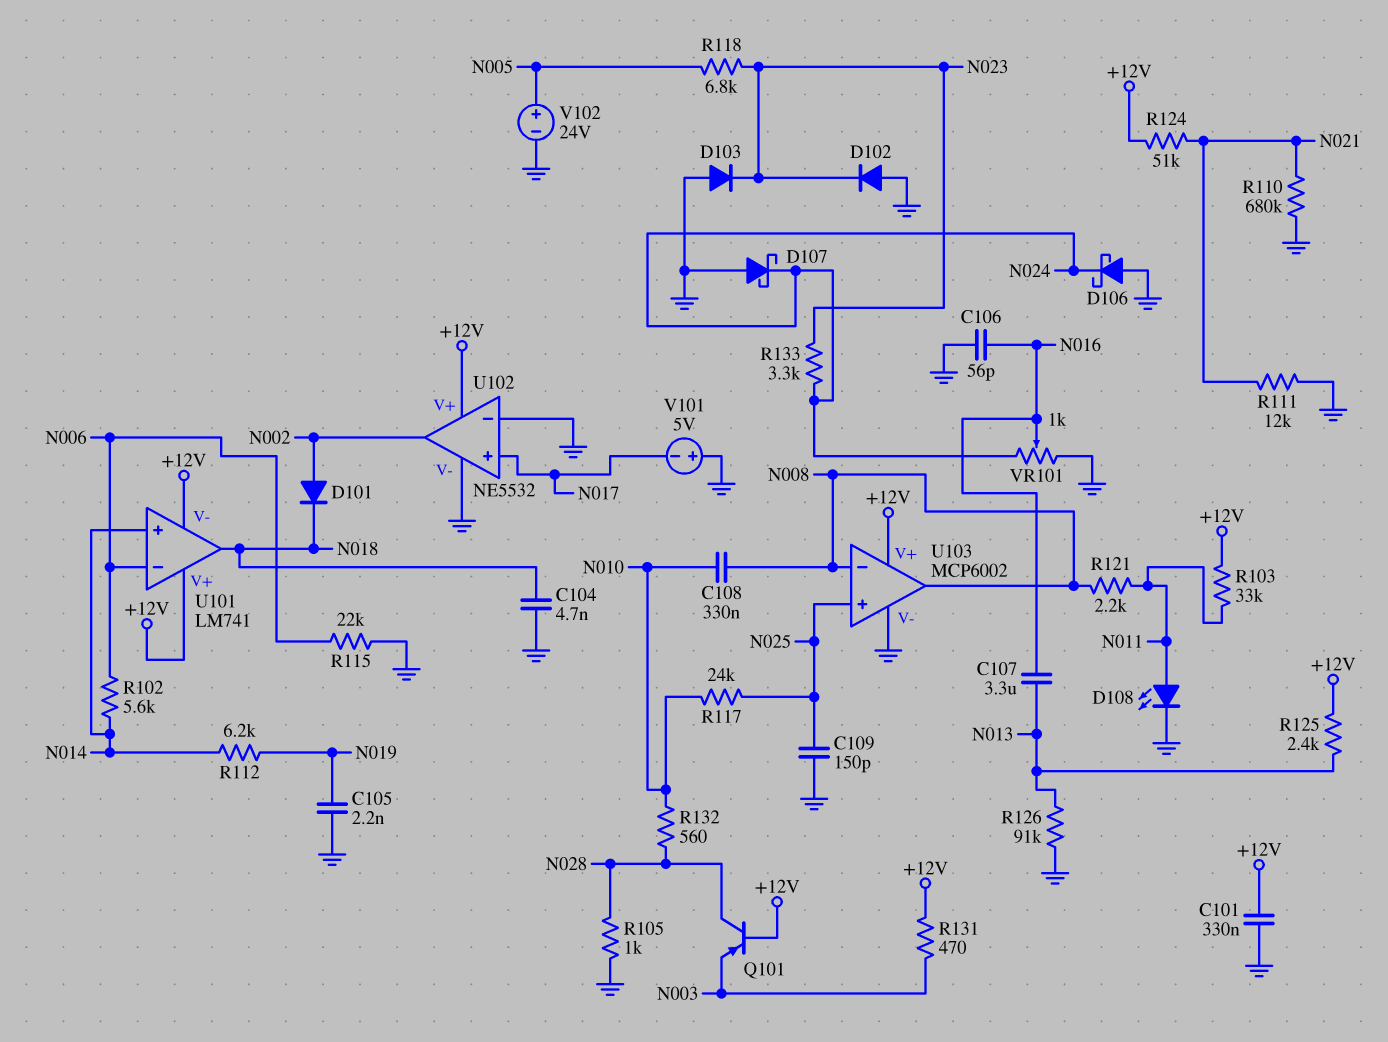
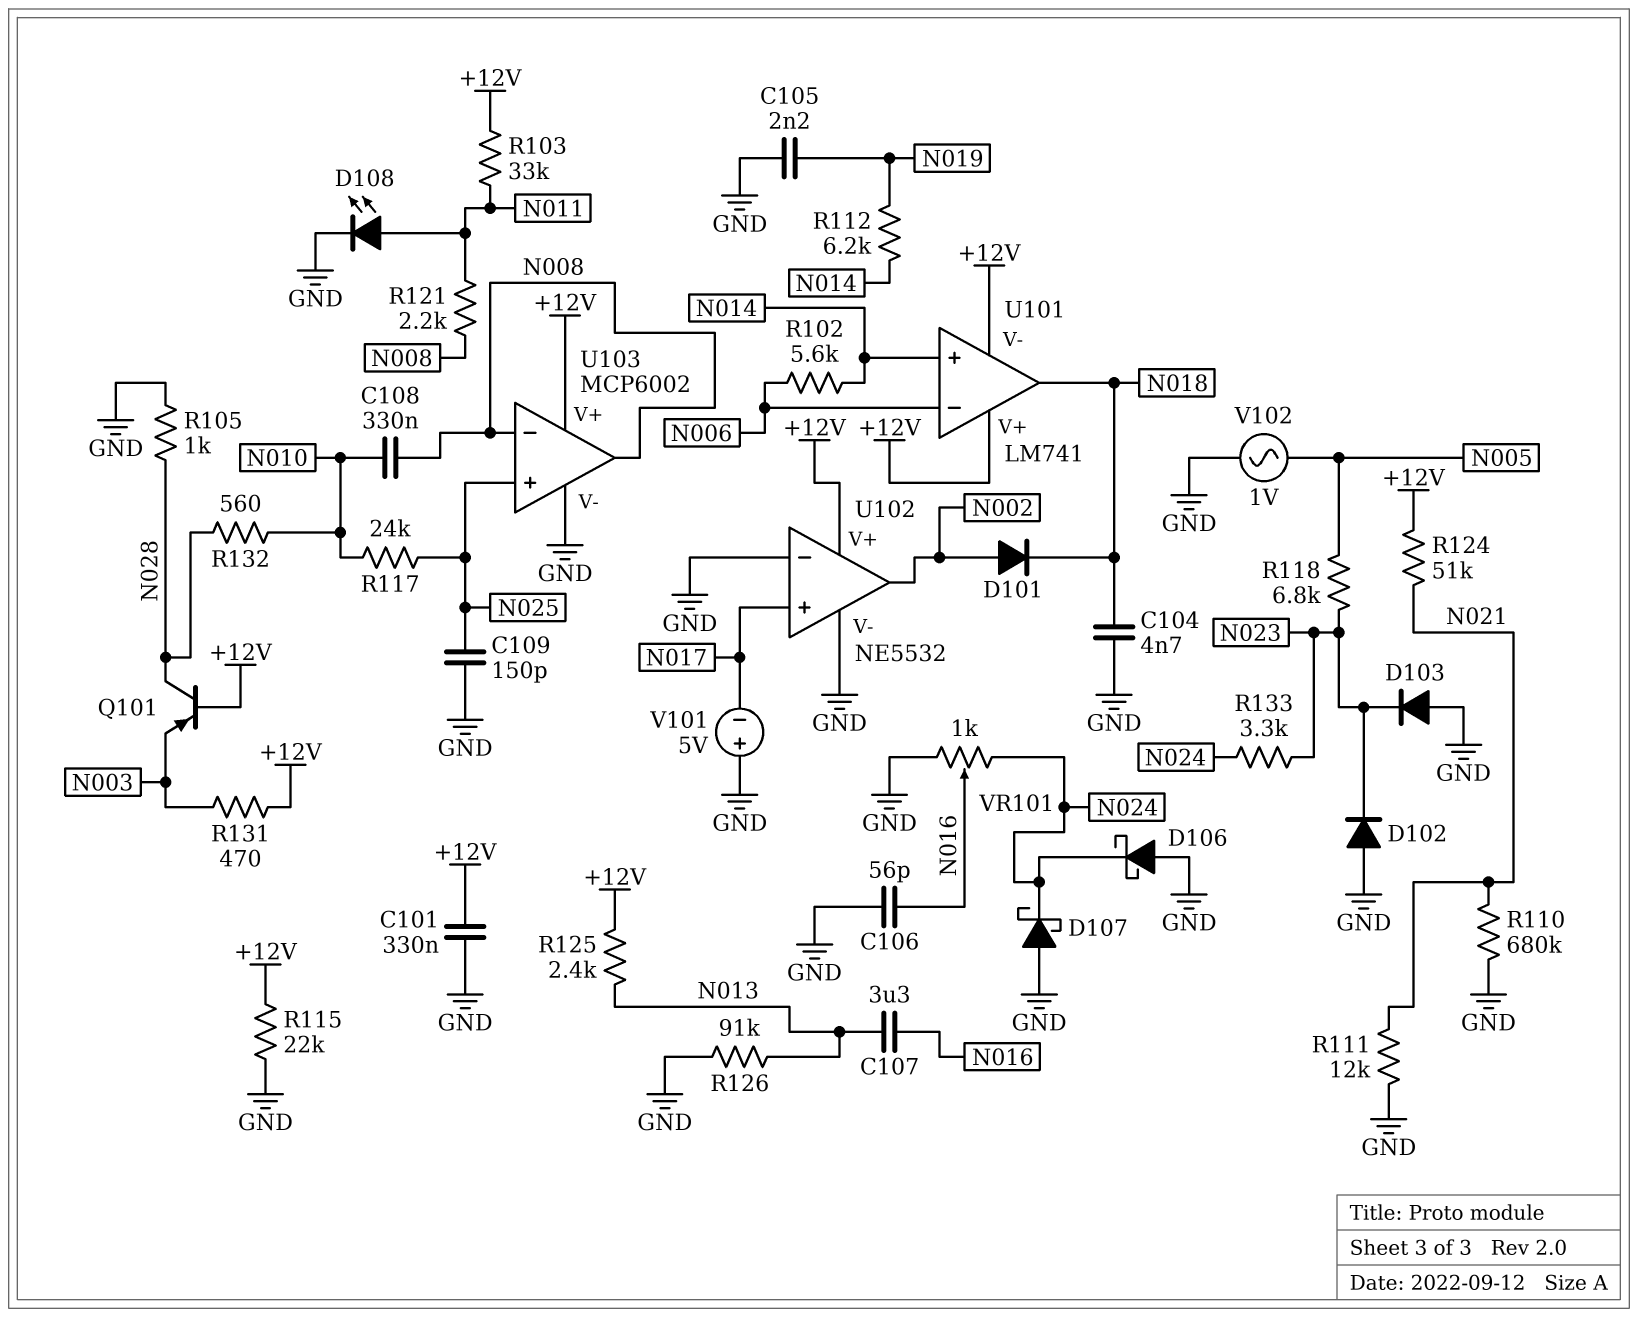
R115: 22k (GND, N006) -> 22k (+12V, GND)
V102: 24V (plus N005, minus GND) -> AC 1V (GND, N005)

